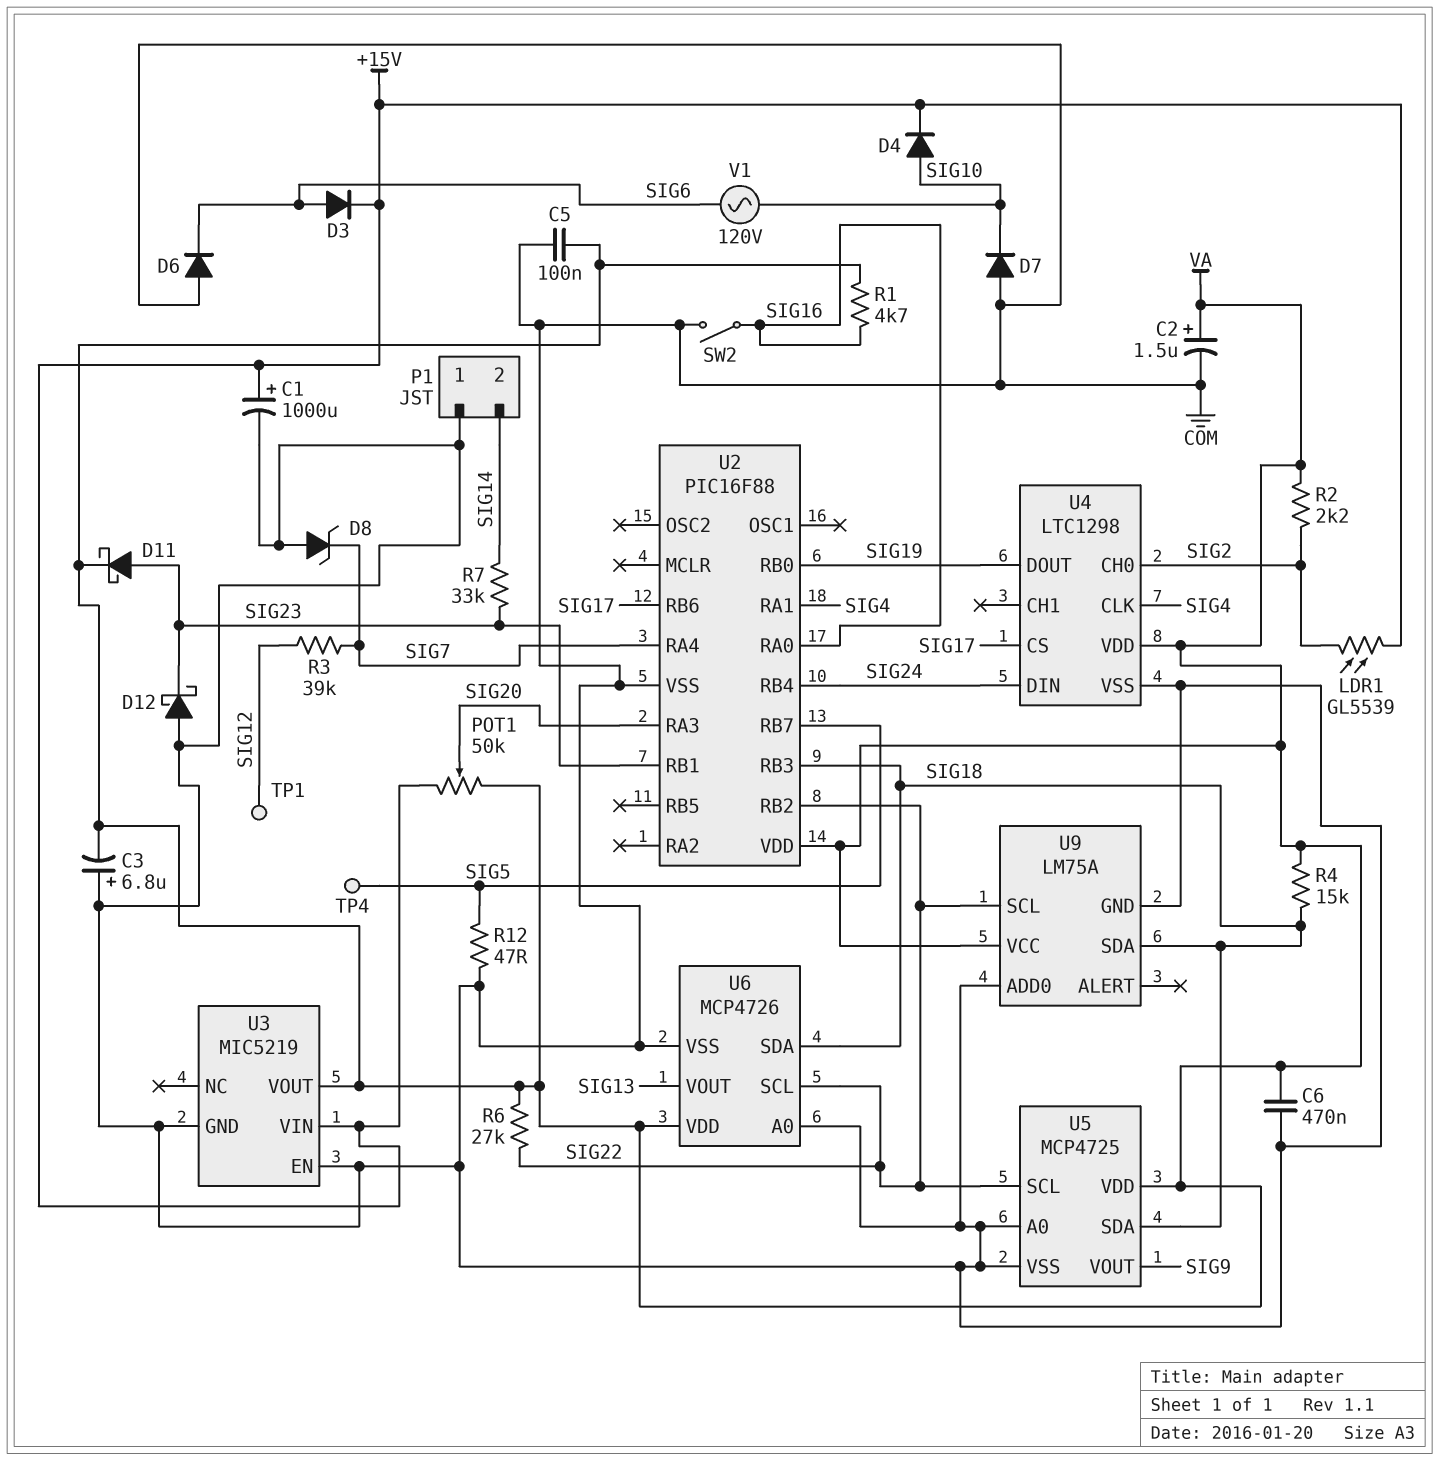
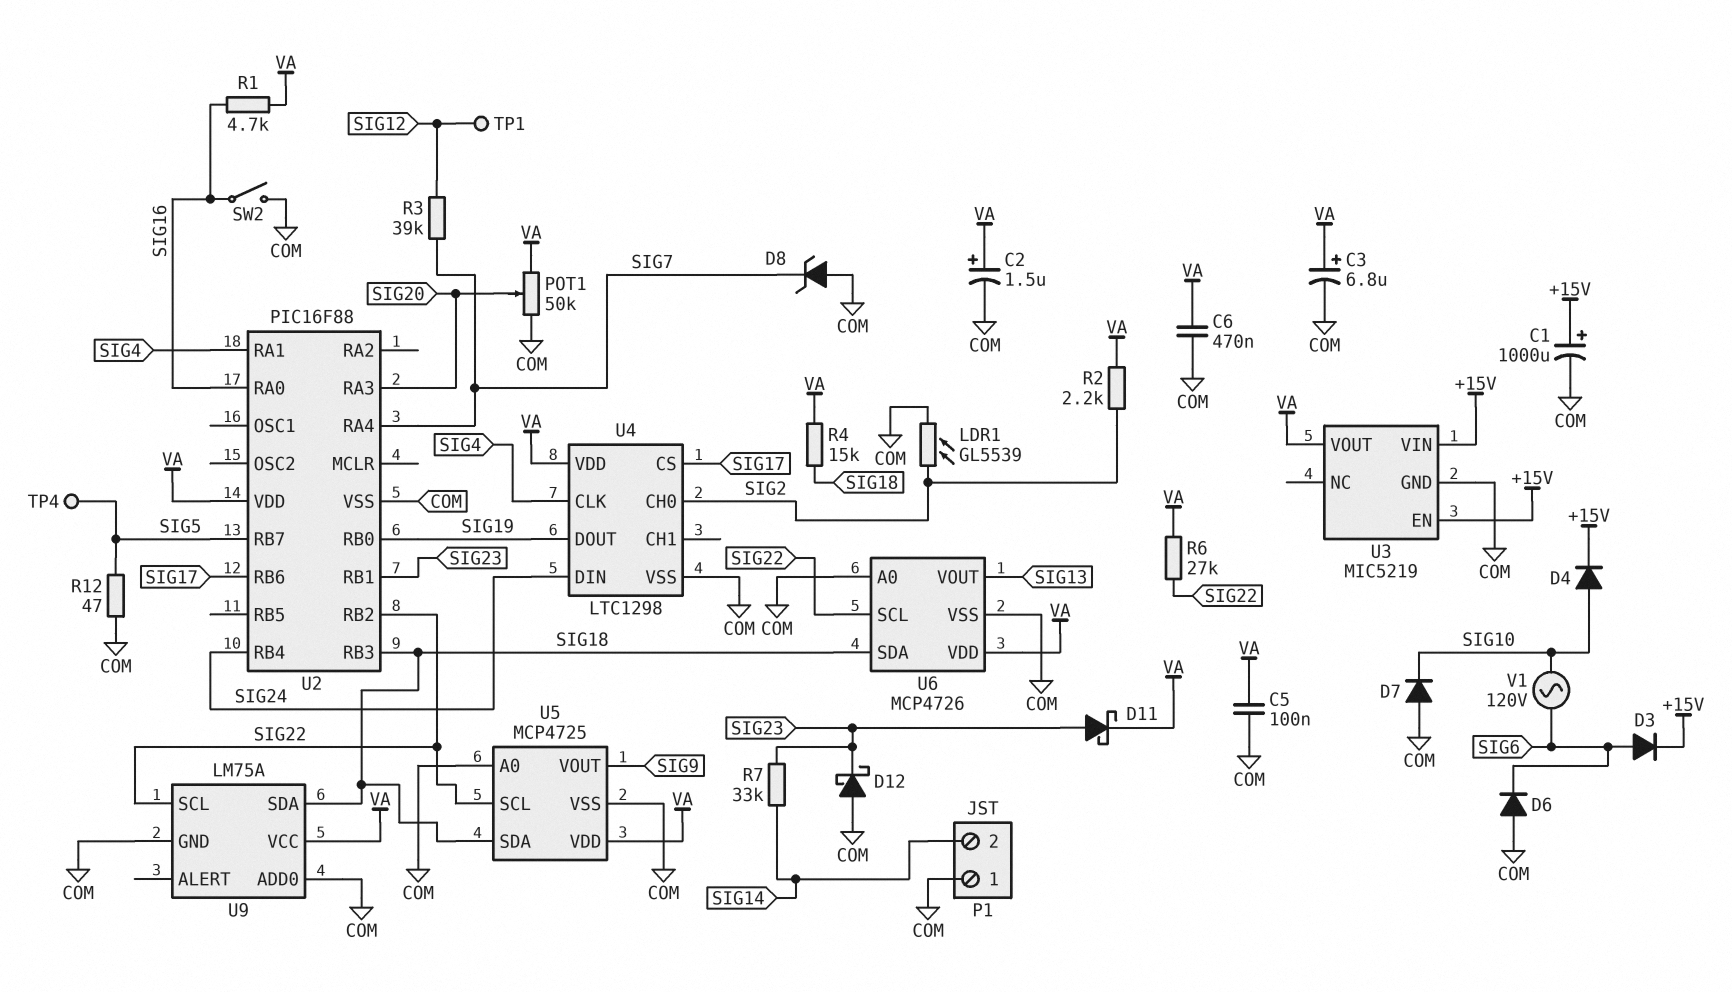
C3: 6.8uF (plus COM, minus VA) -> 6.8uF (plus VA, minus COM)
LDR1: GL5539 (+15V, SIG2) -> GL5539 (COM, SIG2)
POT1: 50k (+15V, VA, wiper SIG20) -> 50k (COM, VA, wiper SIG20)
U3 pin EN: COM -> +15V

